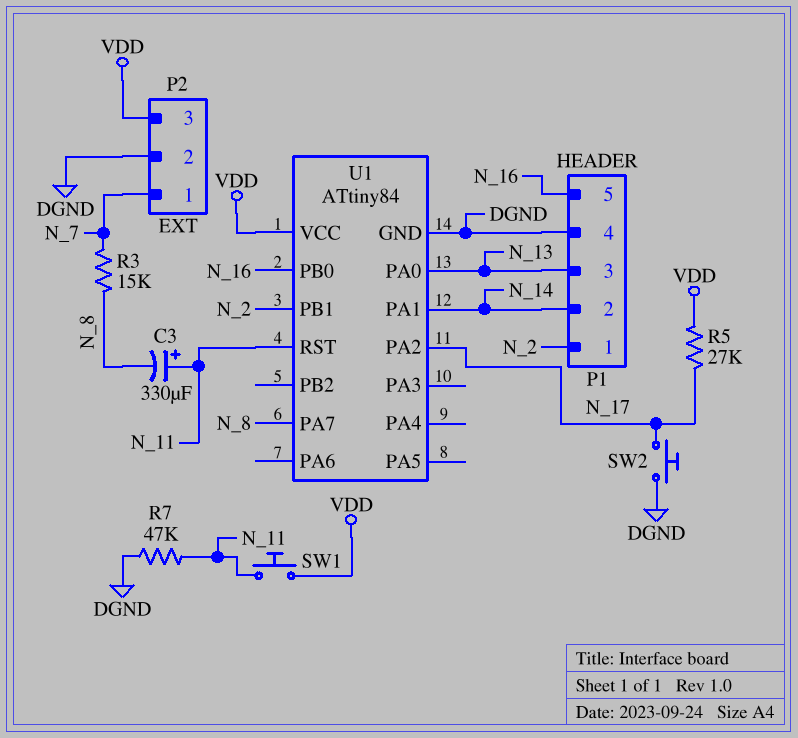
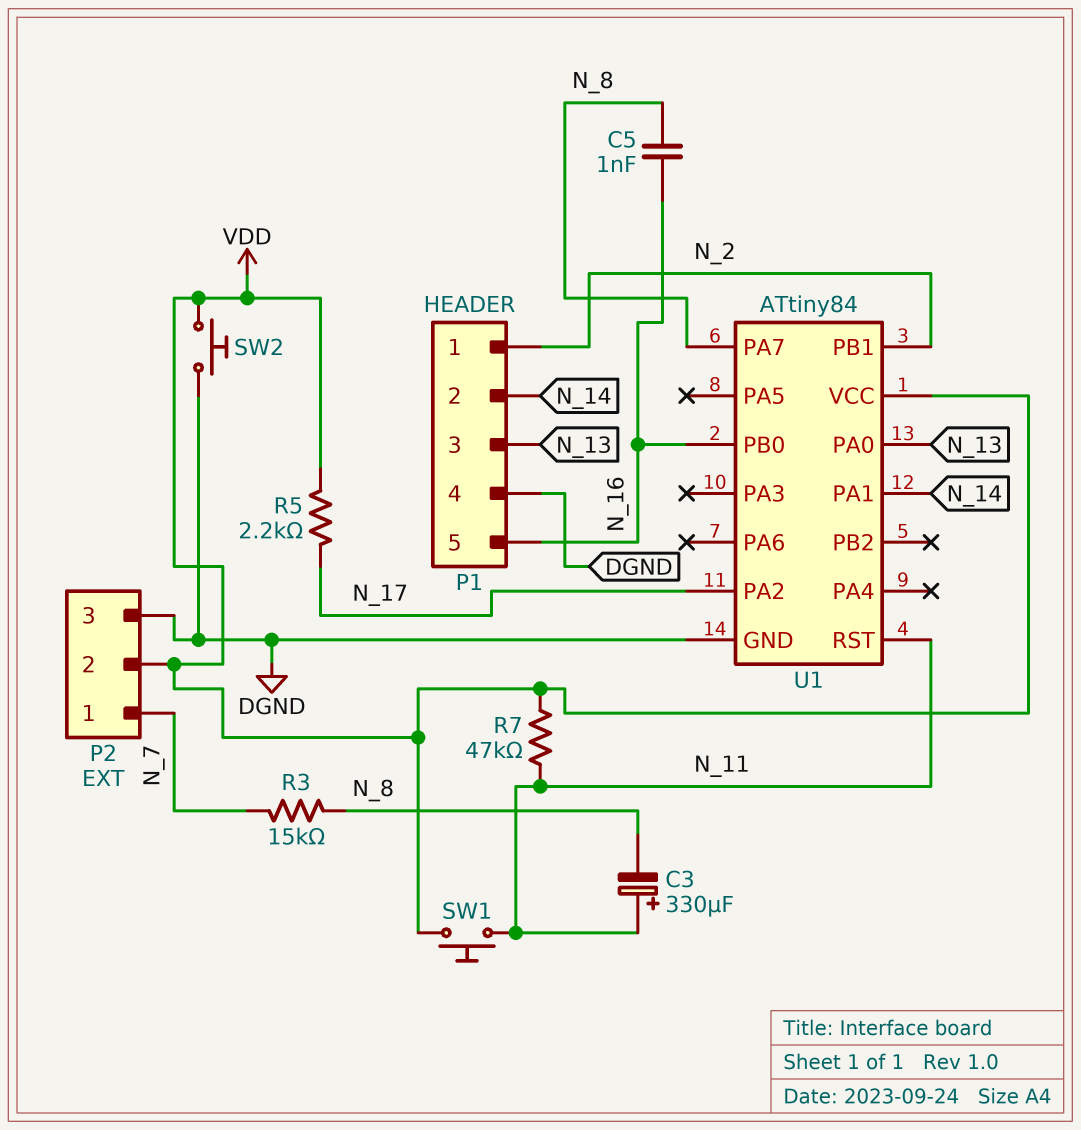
C5: none -> 1nF (N_8, N_16)
P2 pin 2: DGND -> VDD
P2 pin 3: VDD -> DGND
R5: 27k (N_17, VDD) -> 2.2k (N_17, VDD)
R7: 47k (DGND, N_11) -> 47k (N_11, VDD)
SW2: button (DGND, N_17) -> button (DGND, VDD)

